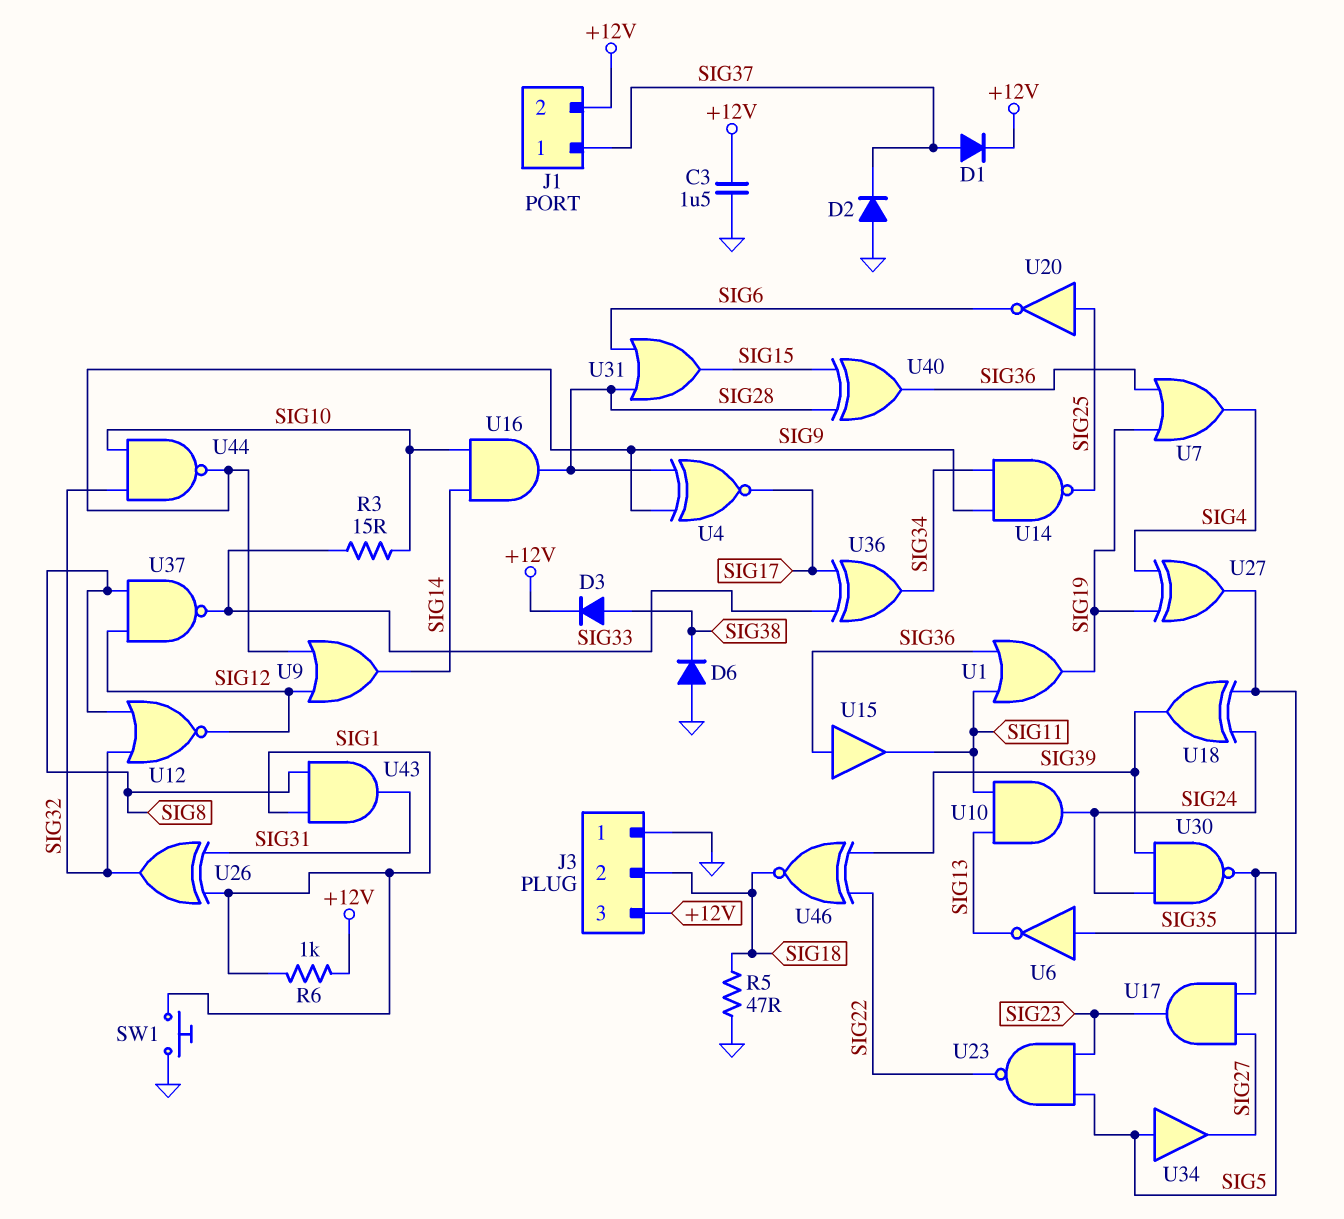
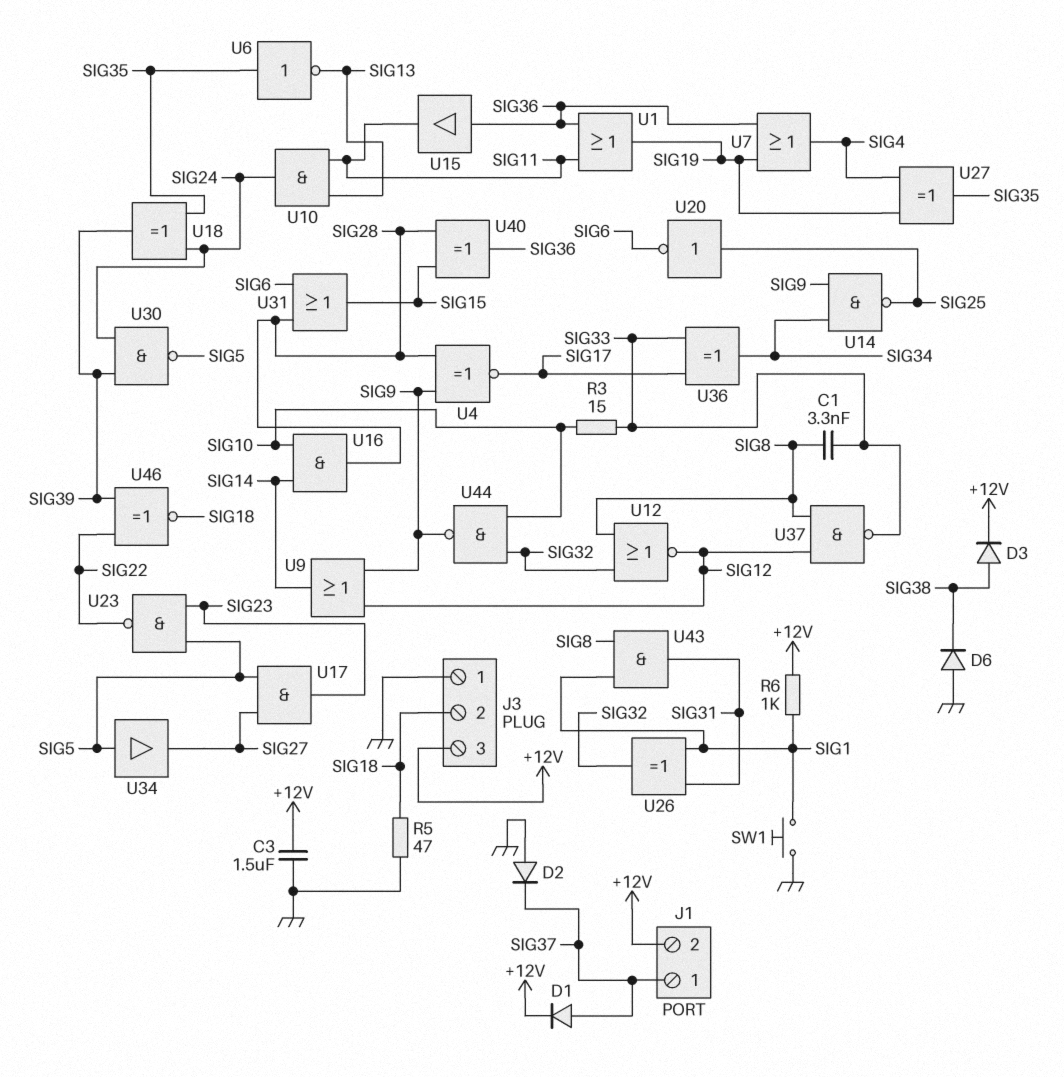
C1: none -> 3.3nF (SIG8, SIG33)

